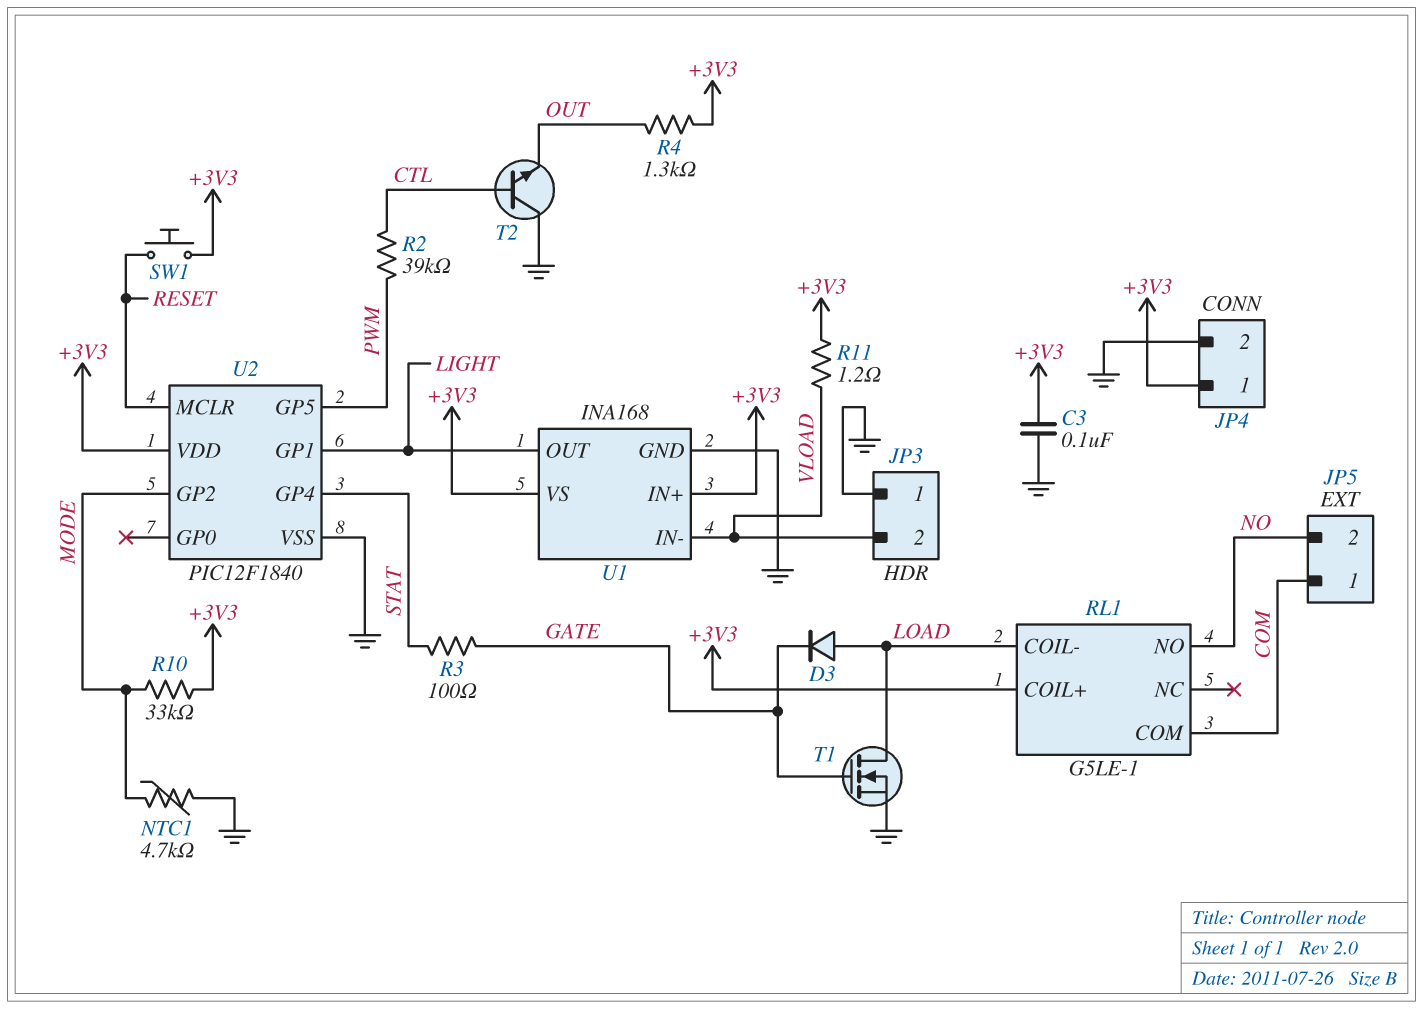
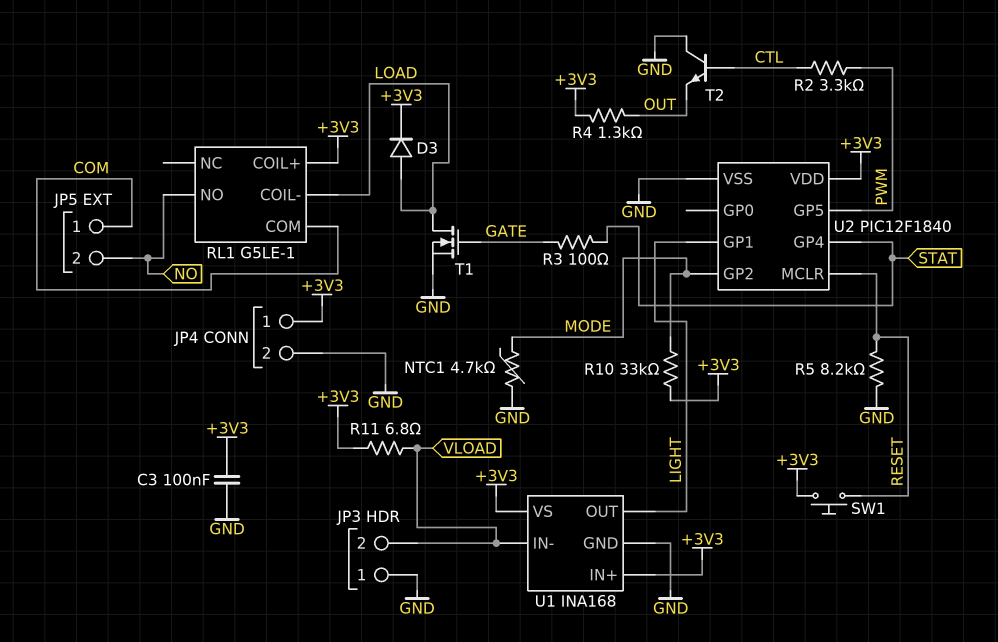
D3: diode (A LOAD, K GATE) -> diode (A LOAD, K +3V3)
R2: 39k (CTL, PWM) -> 3.3k (CTL, PWM)
R5: none -> 8.2k (GND, RESET)
R11: 1.2 (+3V3, VLOAD) -> 6.8 (+3V3, VLOAD)

